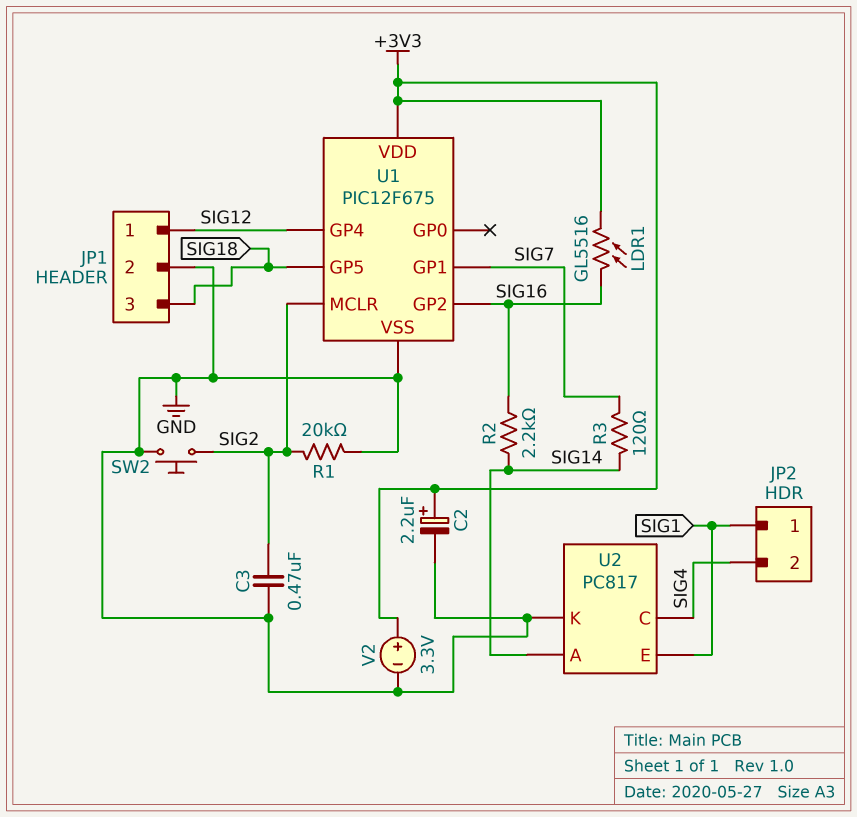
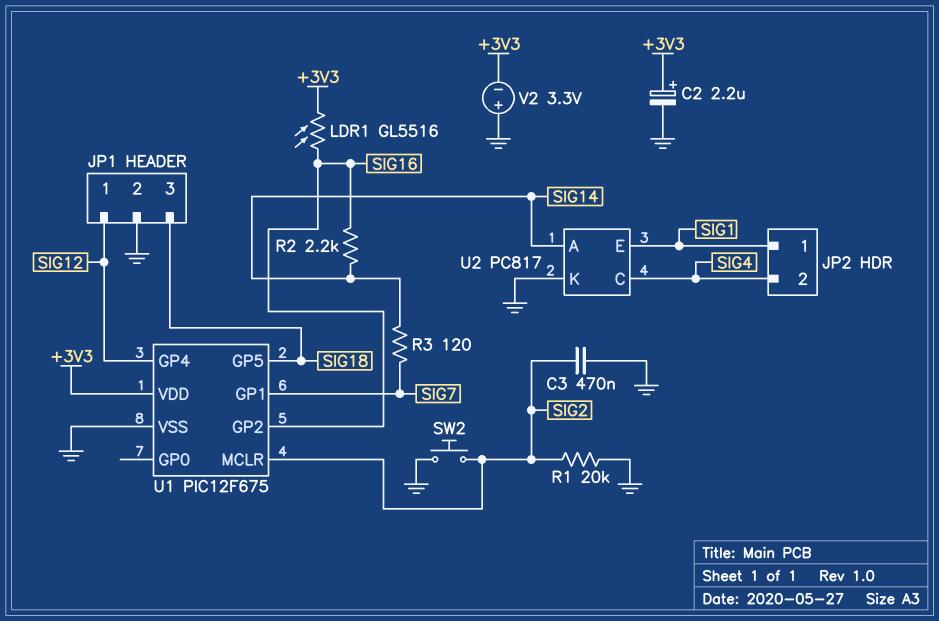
V2: 3.3V (plus +3V3, minus GND) -> 3.3V (plus GND, minus +3V3)

